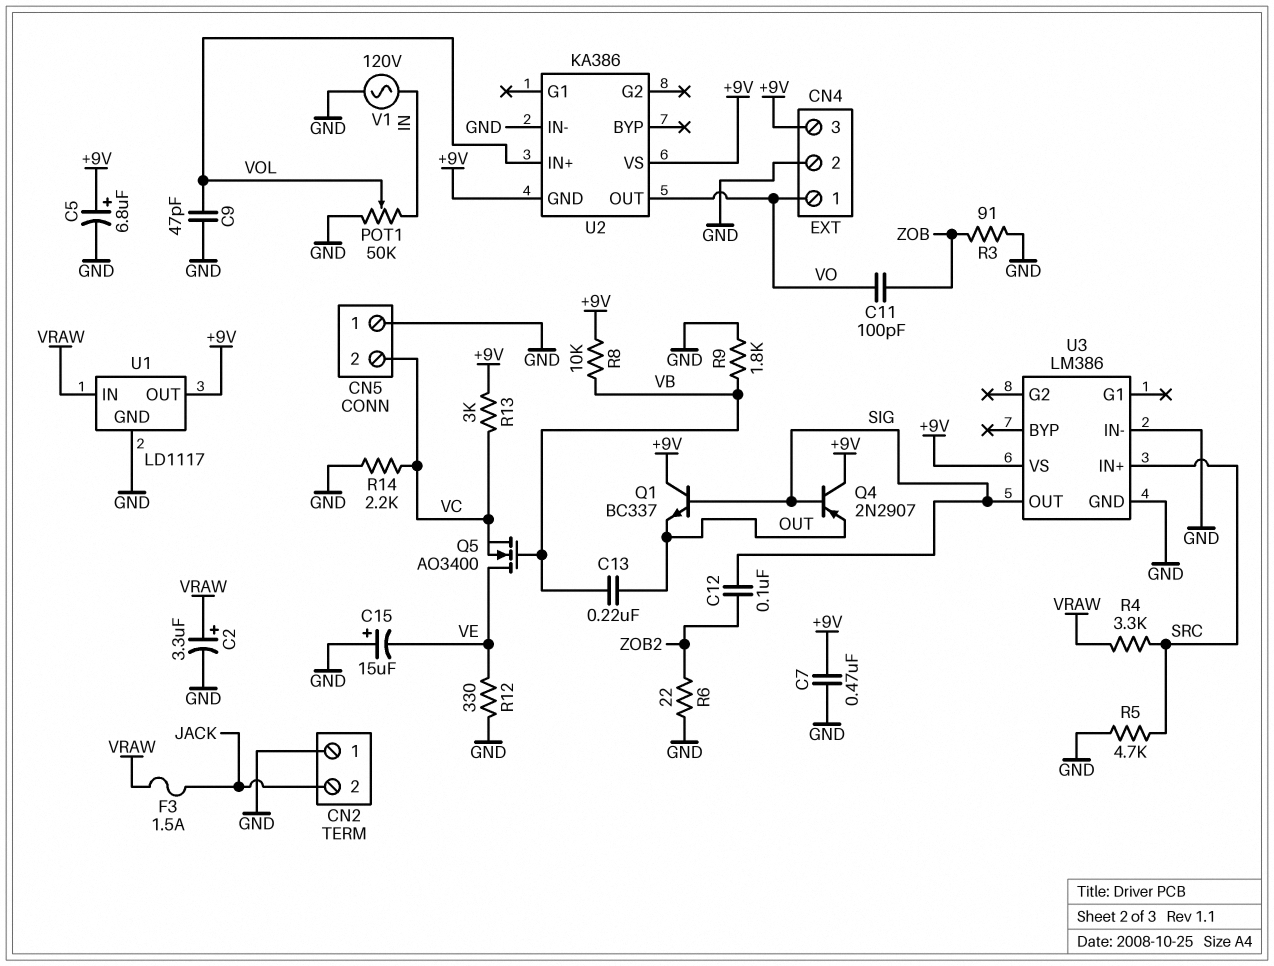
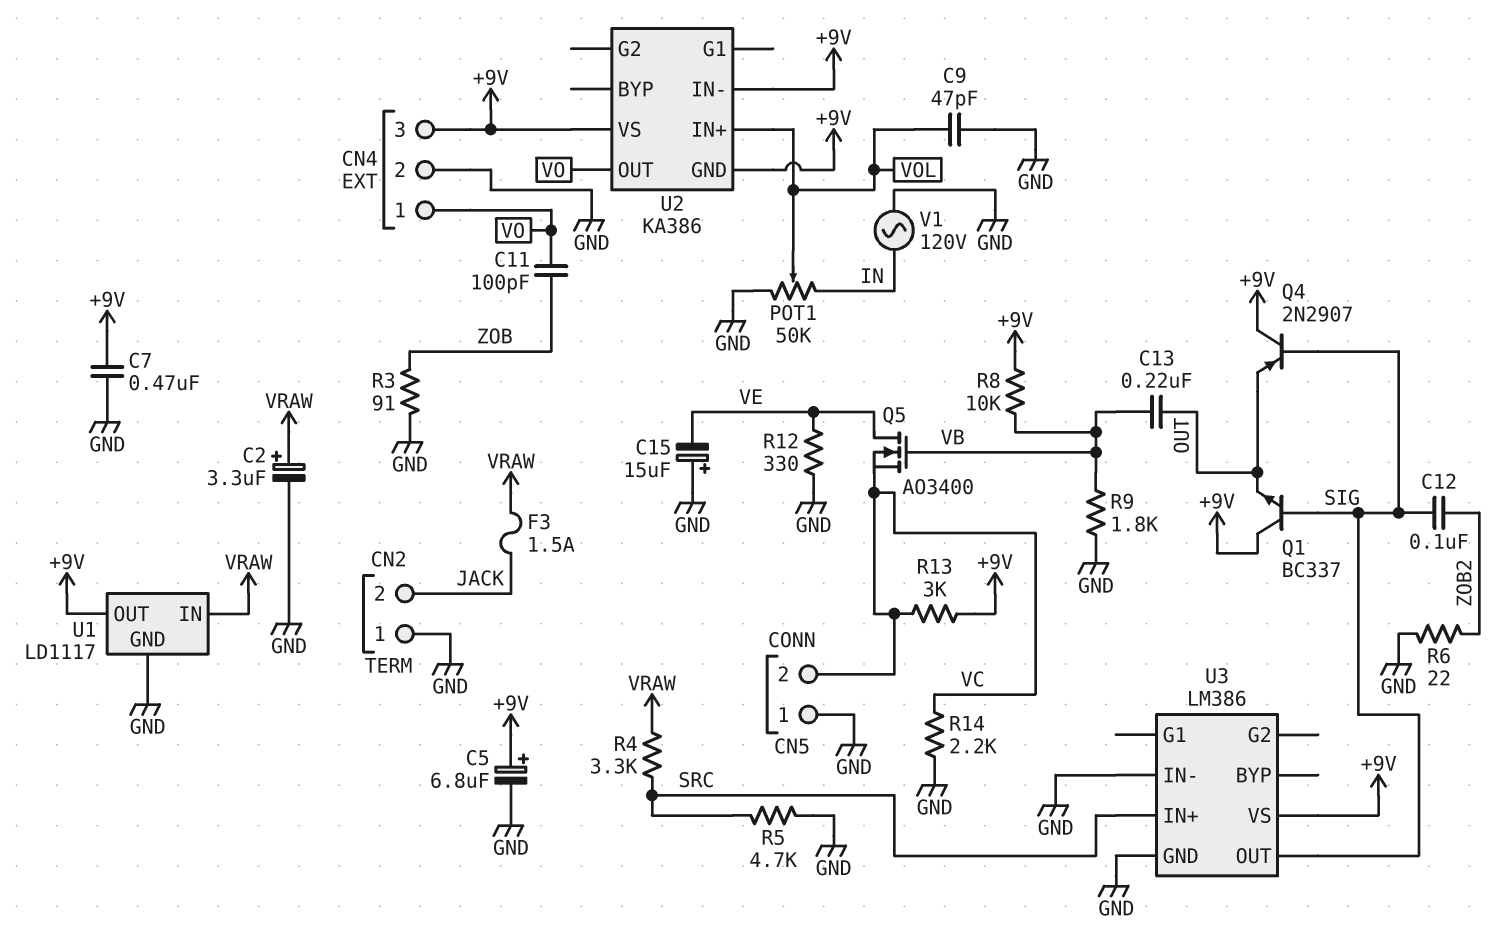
U2 pin IN-: GND -> +9V

